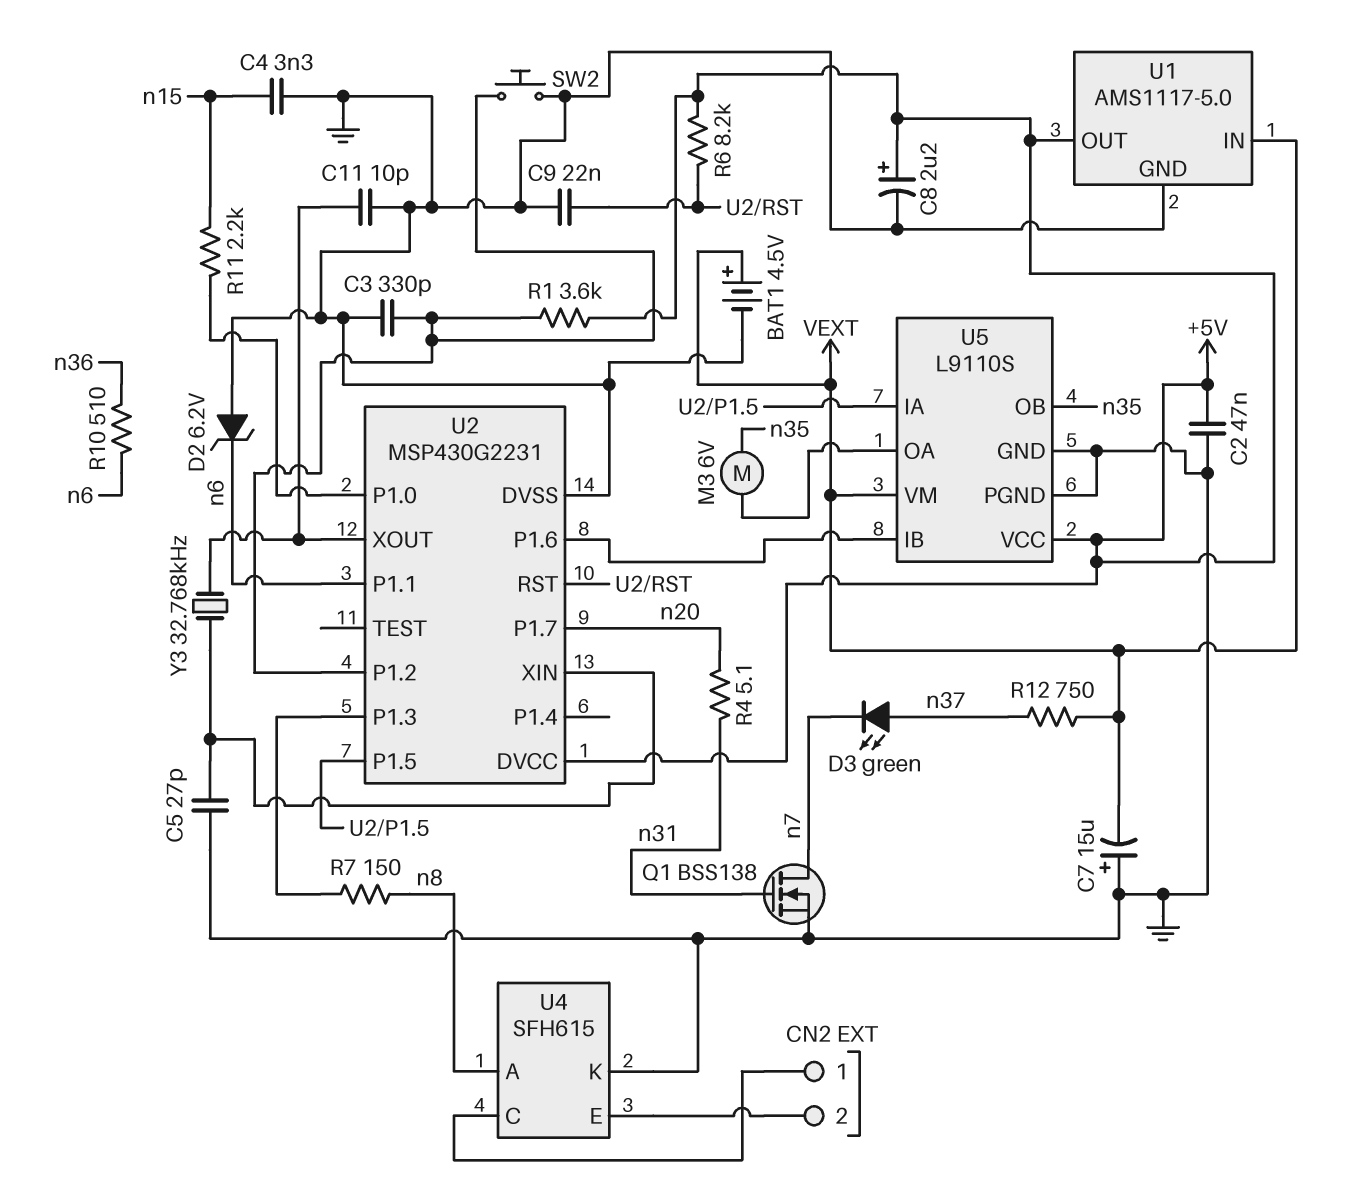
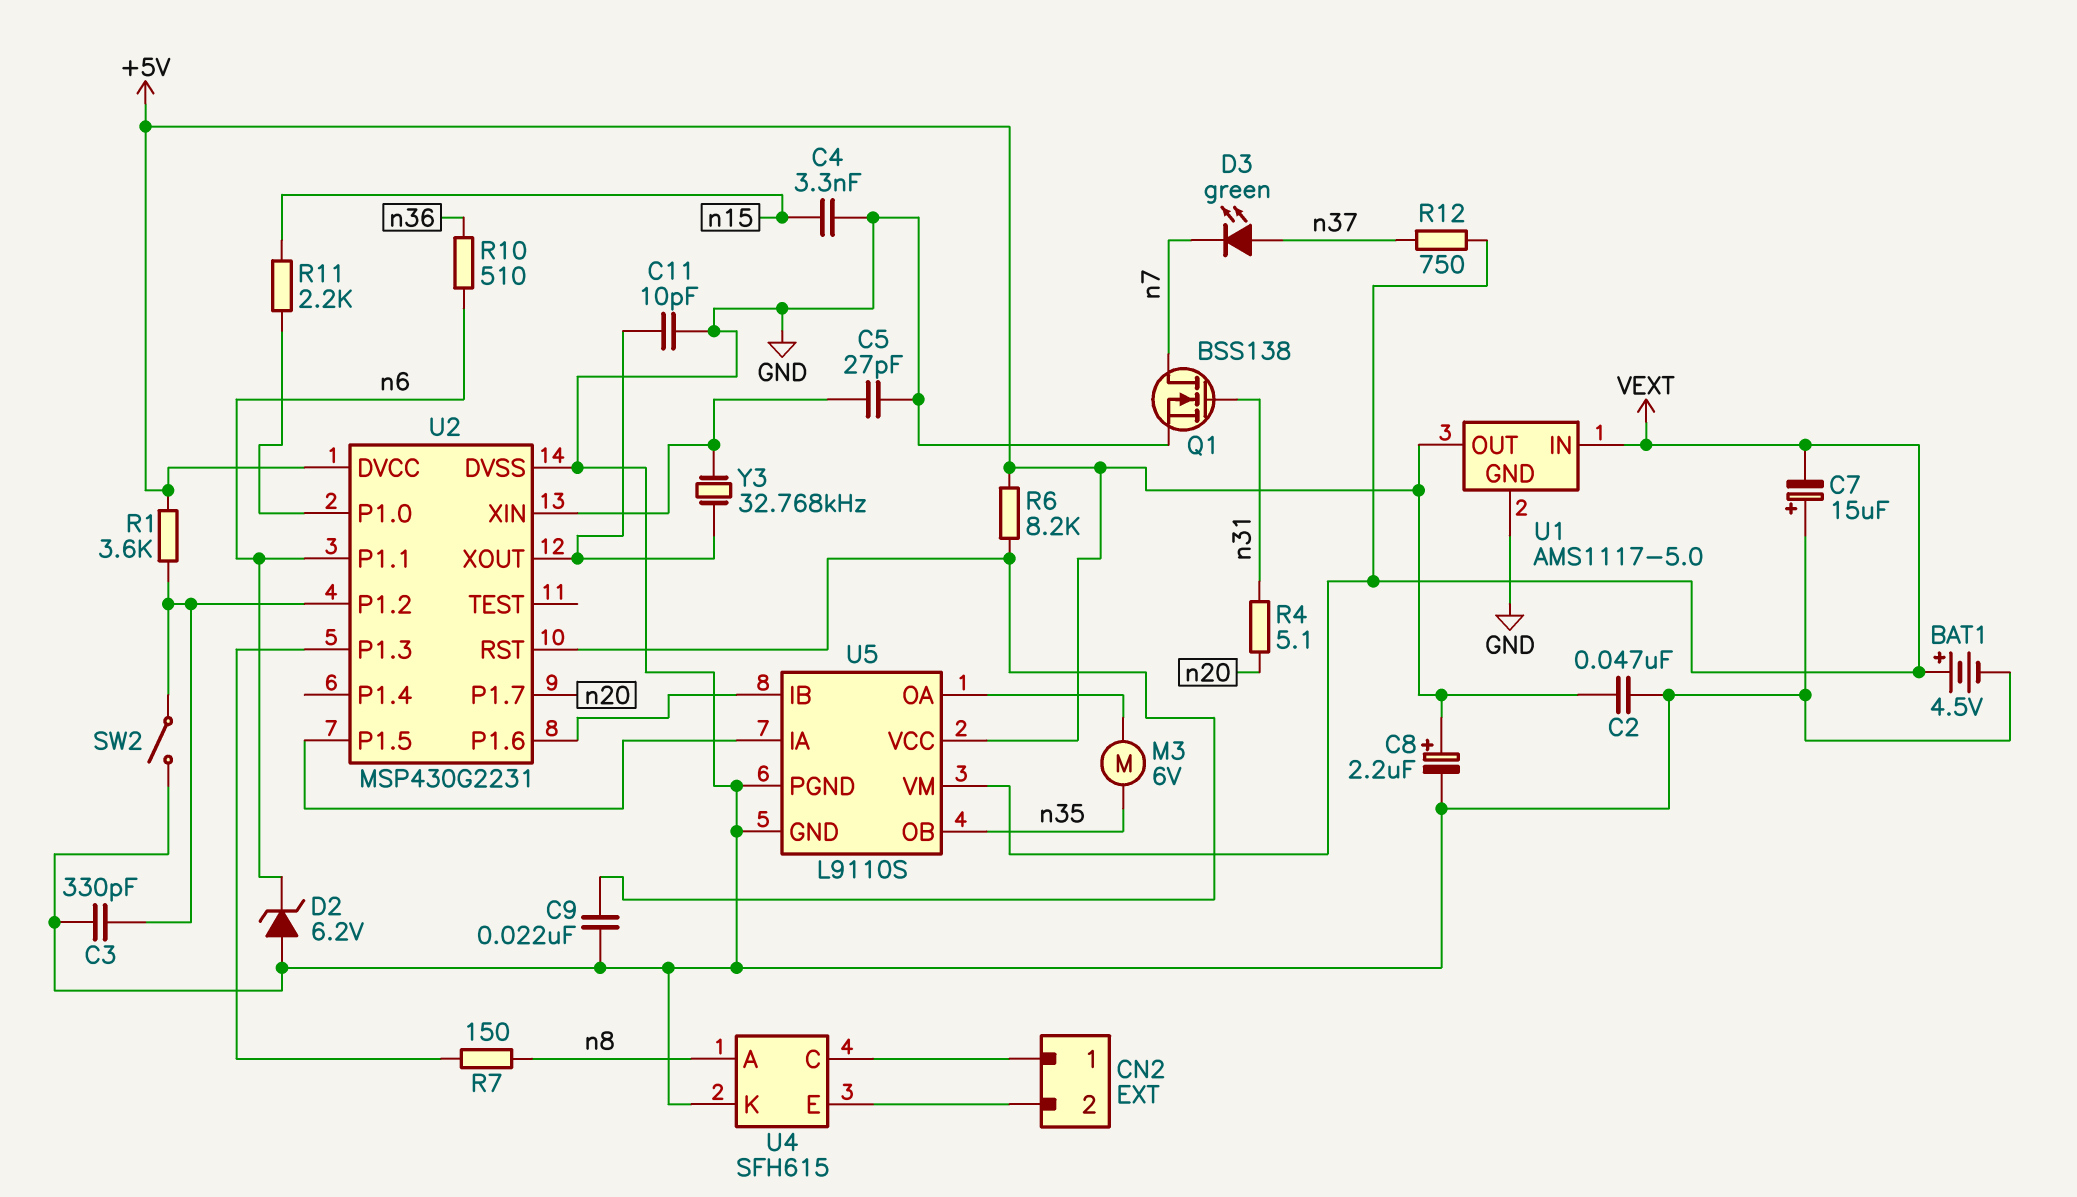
SW2: button (GND, U2/P1.2) -> switch (GND, U2/P1.2)

